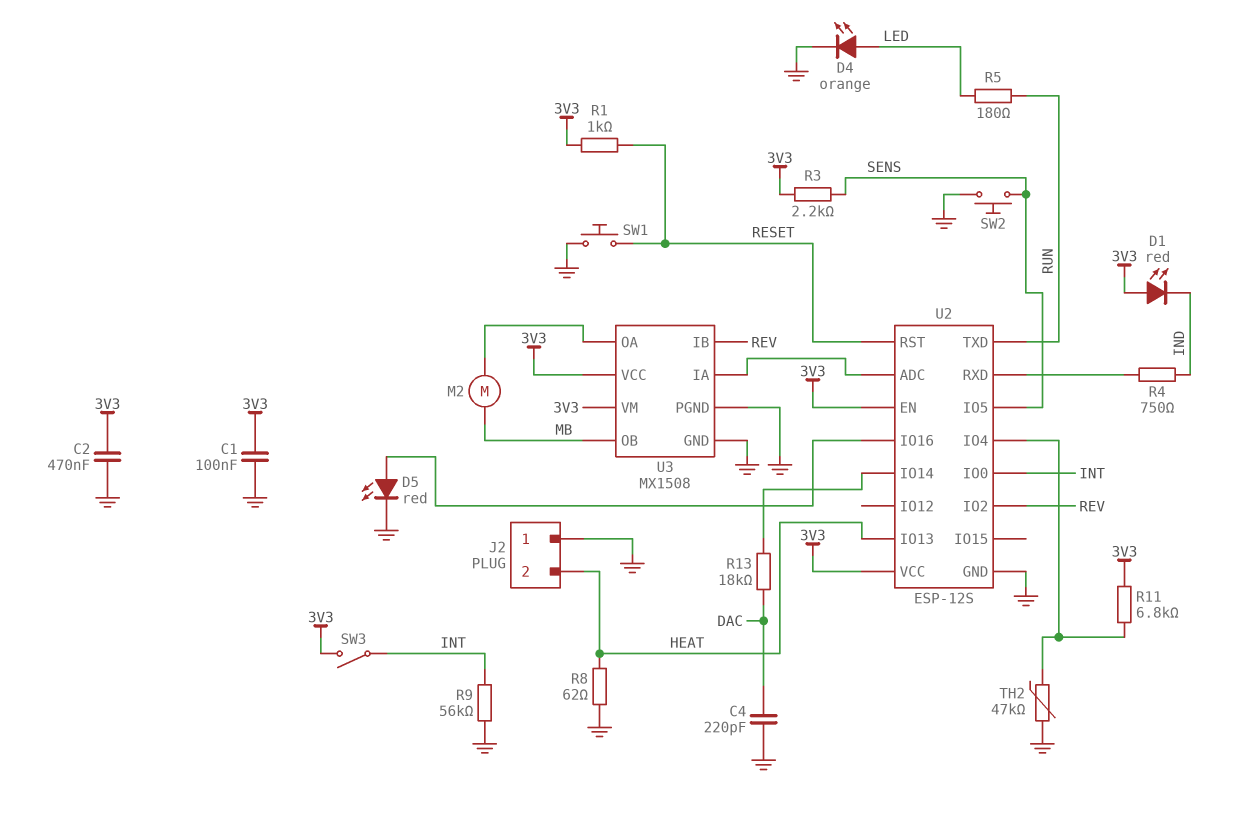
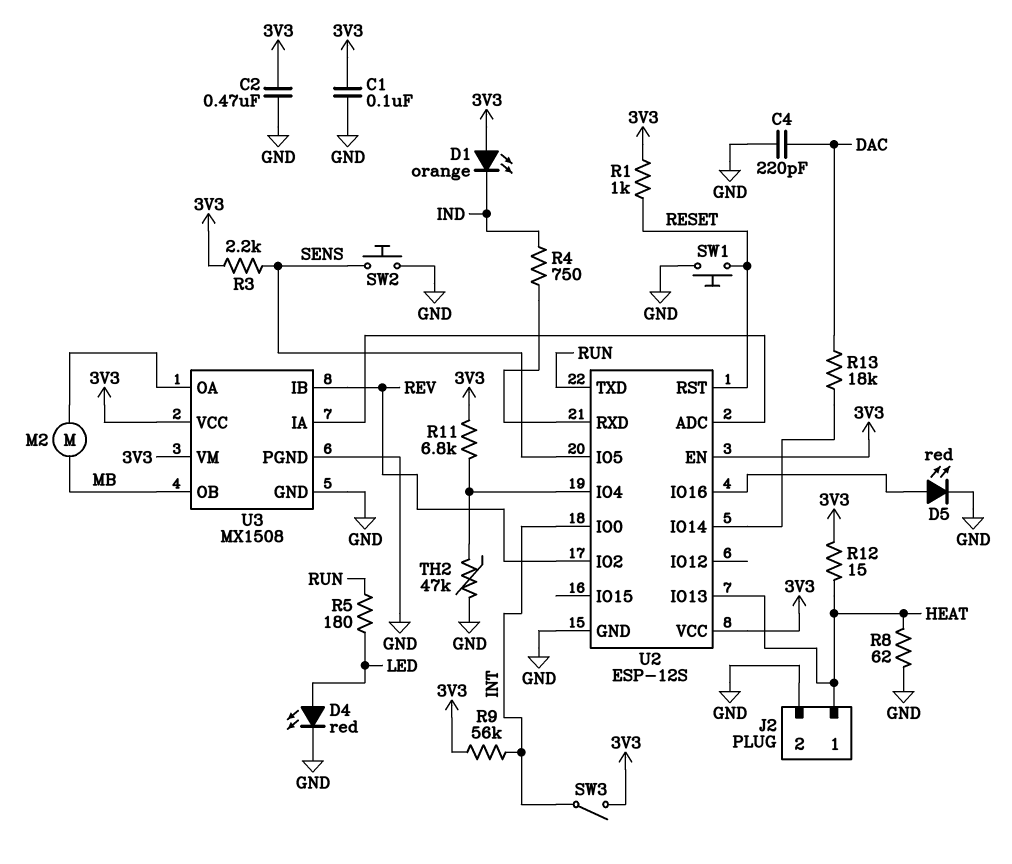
D1: LED red (A 3V3, K IND) -> LED orange (A 3V3, K IND)
D4: LED orange (A LED, K GND) -> LED red (A LED, K GND)
J2 pin 1: GND -> HEAT
J2 pin 2: HEAT -> GND
R9: 56k (GND, INT) -> 56k (3V3, INT)
R12: none -> 15 (3V3, HEAT)

